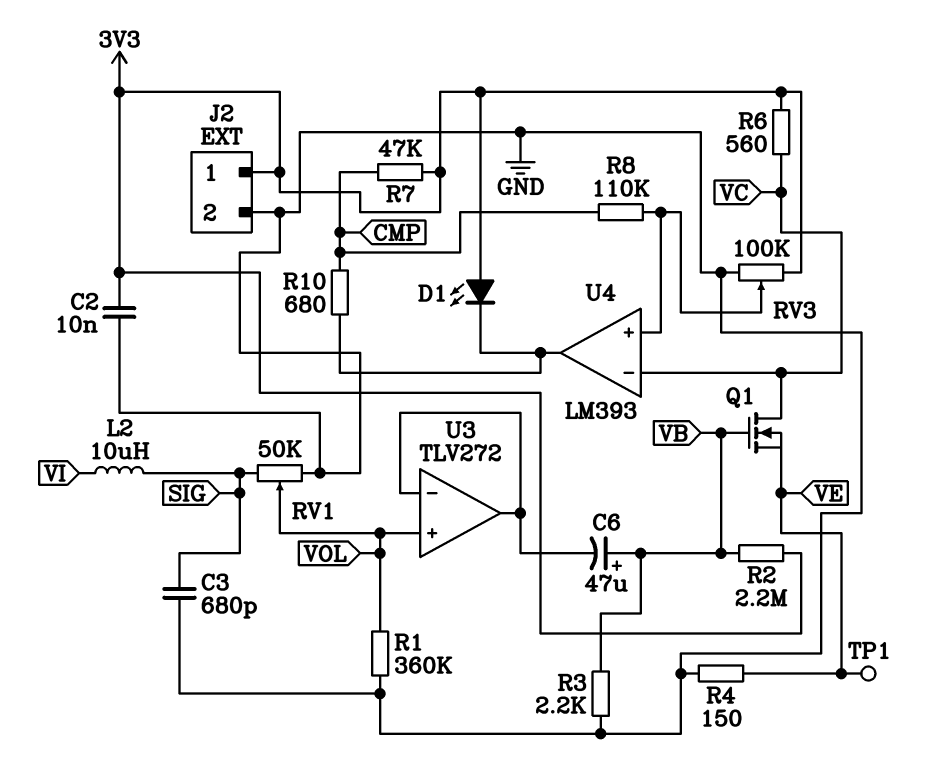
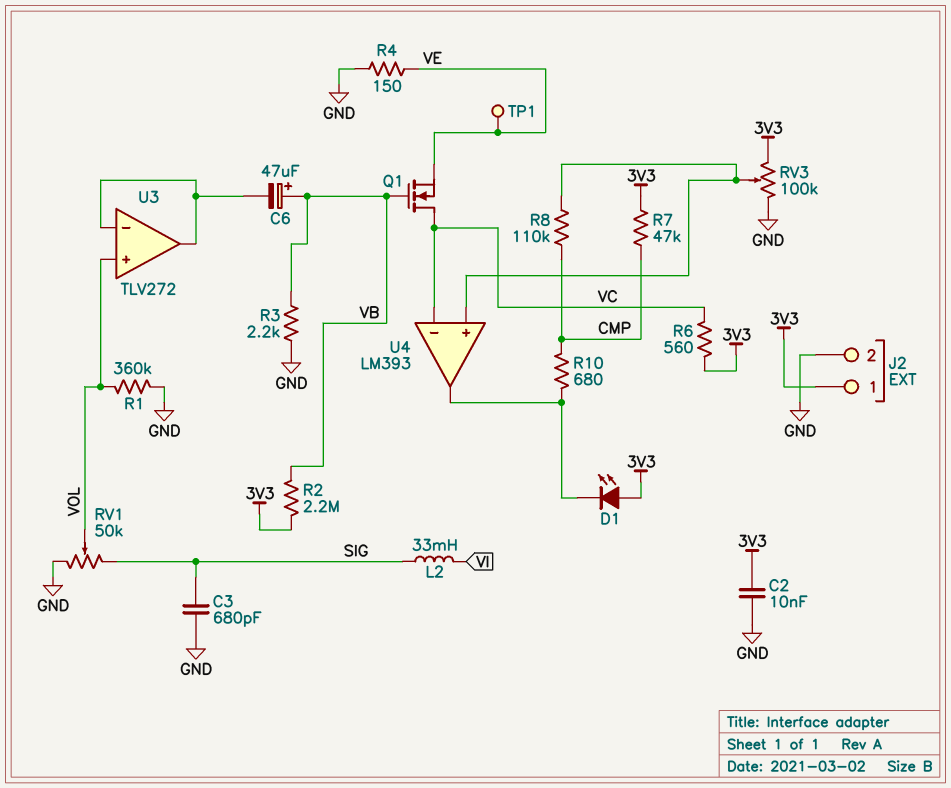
L2: 10uH (SIG, VI) -> 33mH (SIG, VI)

